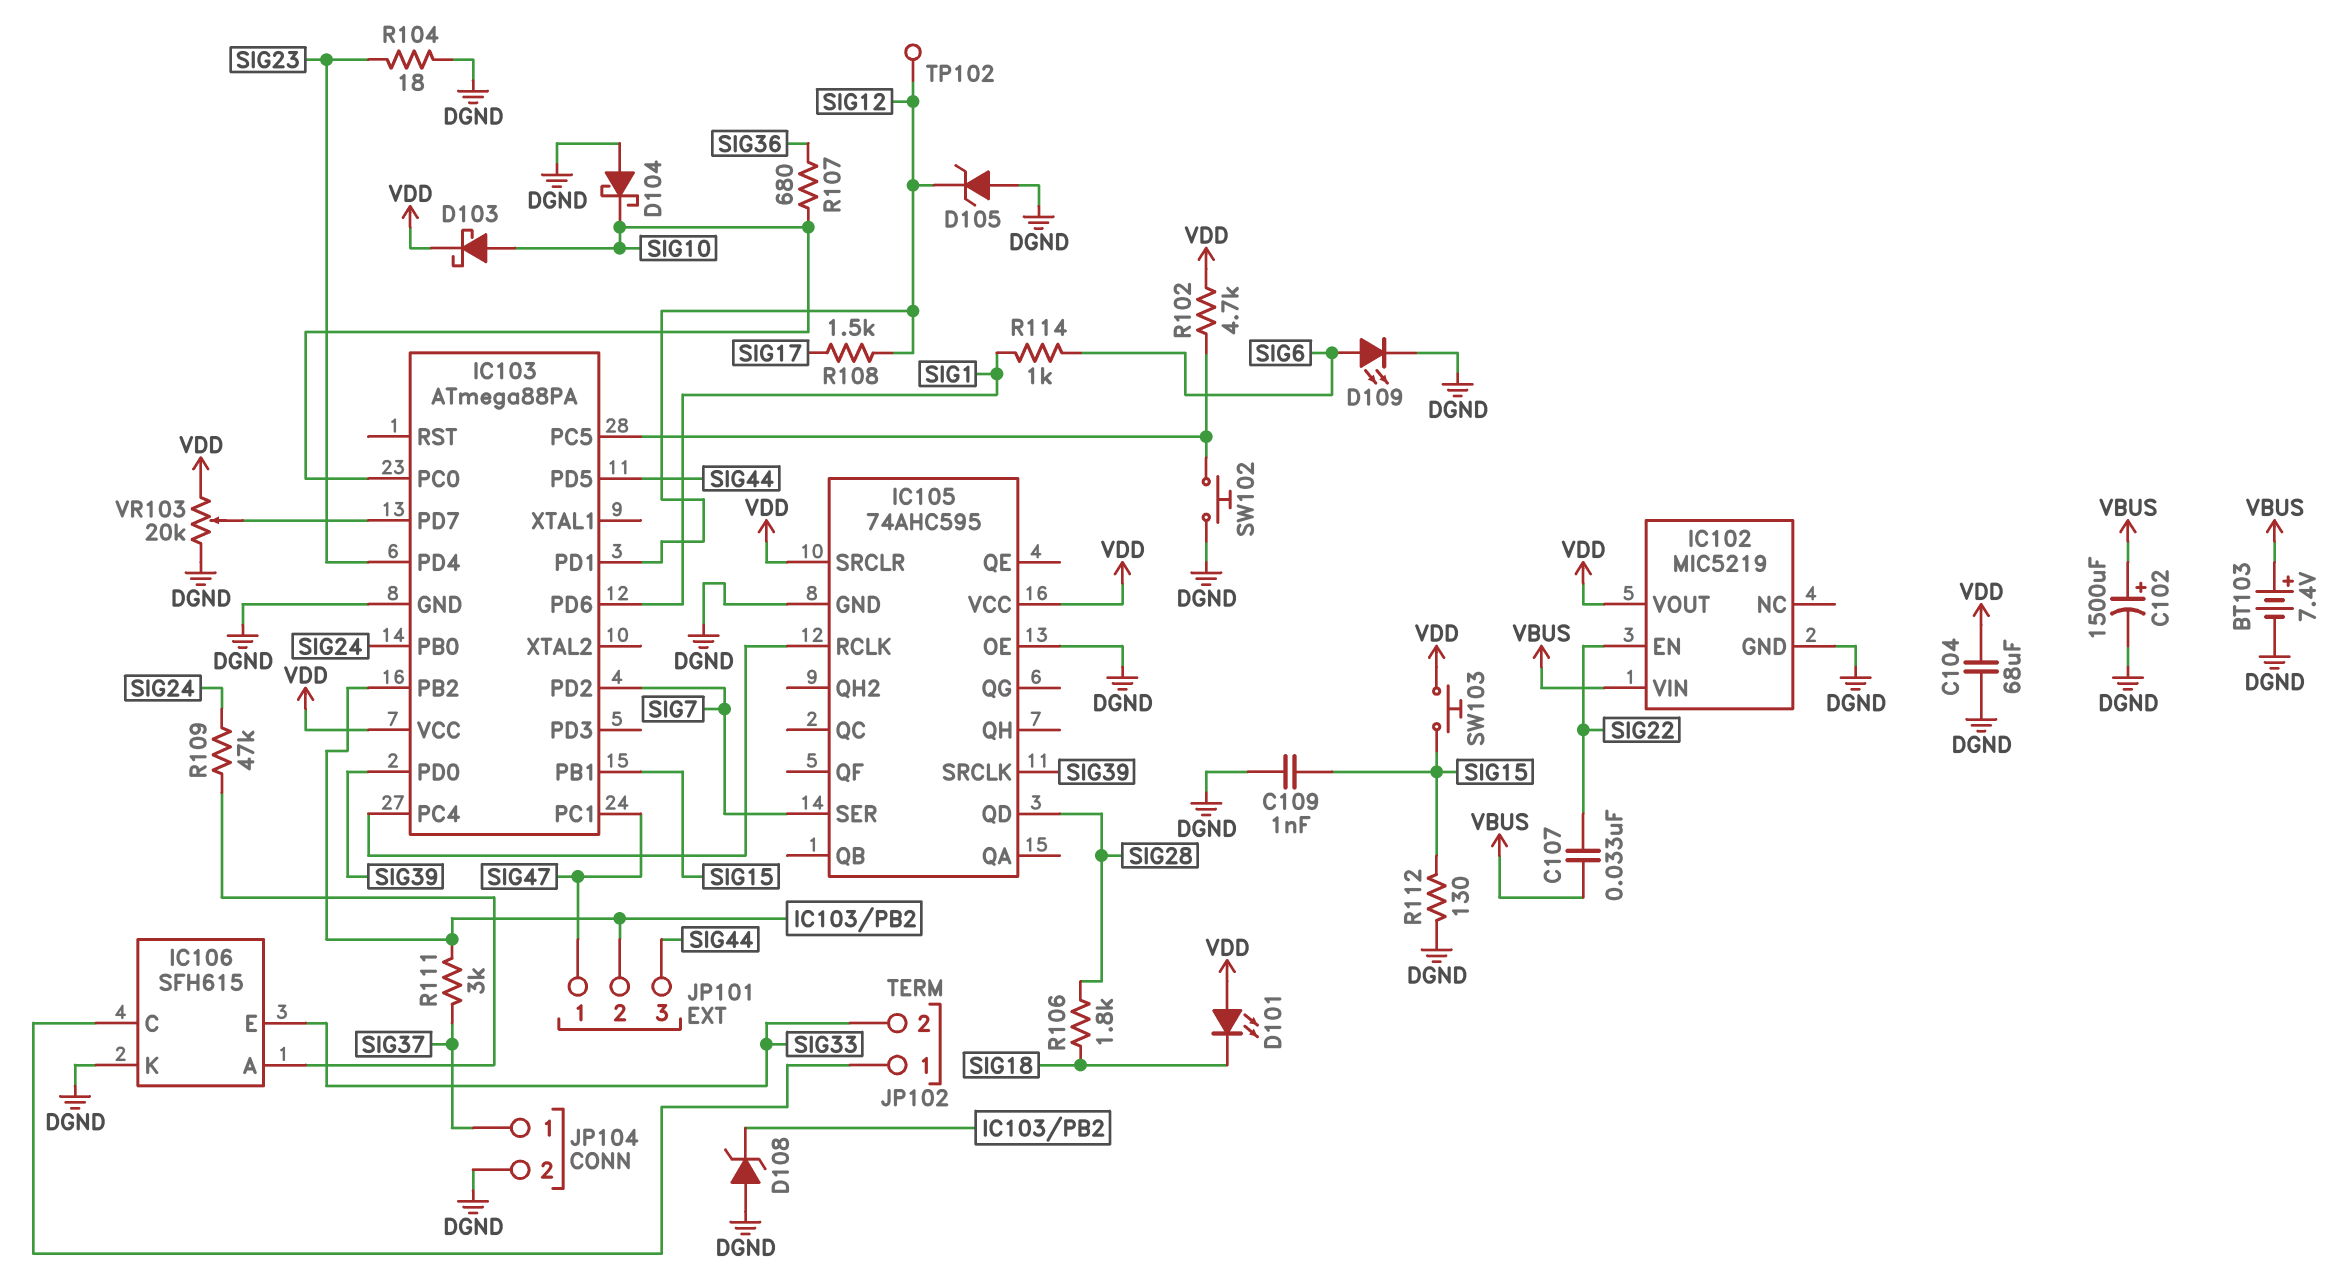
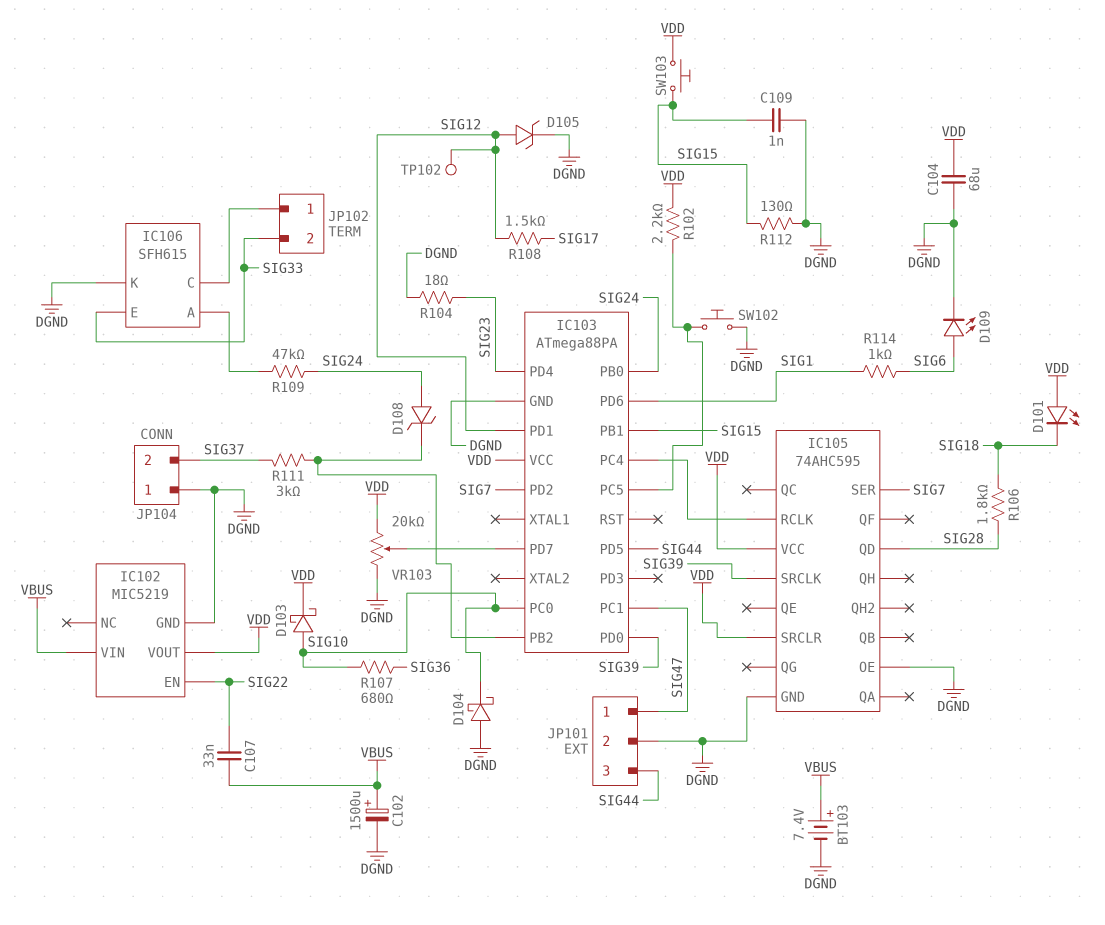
D105: zener (A DGND, K SIG12) -> zener (A SIG12, K DGND)
D108: zener (A DGND, K IC103/PB2) -> zener (A SIG24, K IC103/PB2)
JP101 pin 2: IC103/PB2 -> DGND
JP104 pin 1: SIG37 -> DGND
JP104 pin 2: DGND -> SIG37
R102: 4.7k (IC103/PC5, VDD) -> 2.2k (IC103/PC5, VDD)

